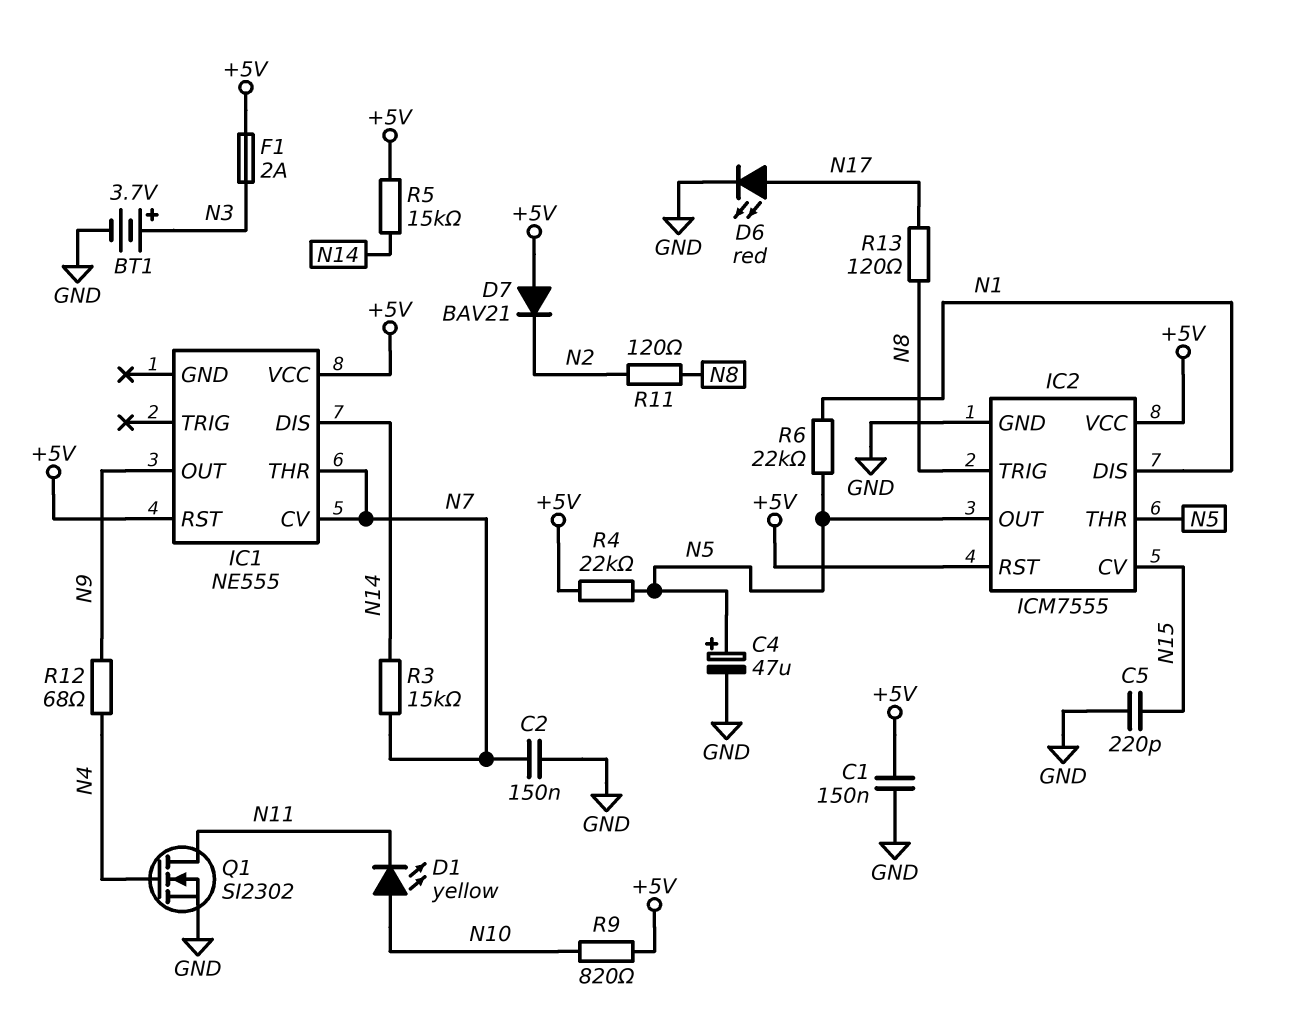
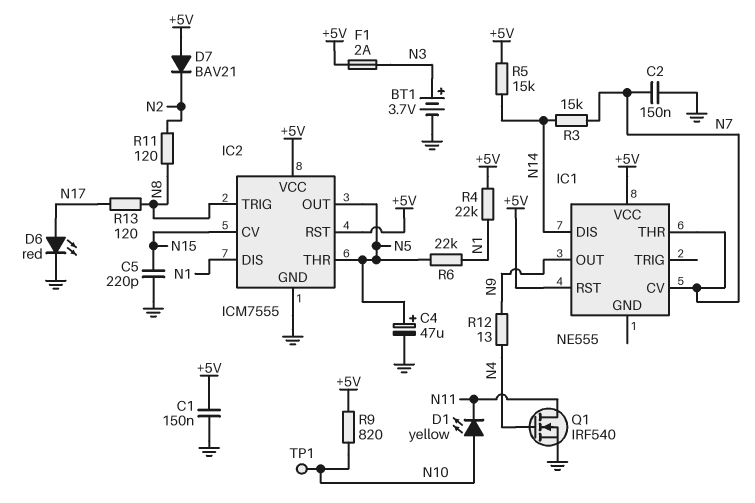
Q1: NMOS SI2302 (G N4, D N11, S GND) -> NMOS IRF540 (G N4, D N11, S GND)
R4: 22k (+5V, N5) -> 22k (+5V, N1)
R12: 68 (N4, N9) -> 13 (N4, N9)
TP1: none -> test point (N10)

